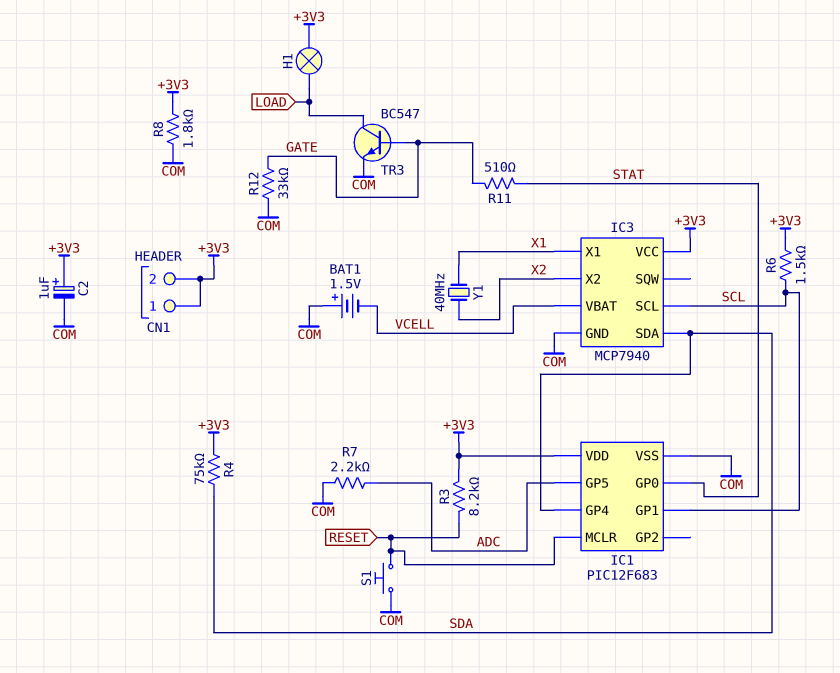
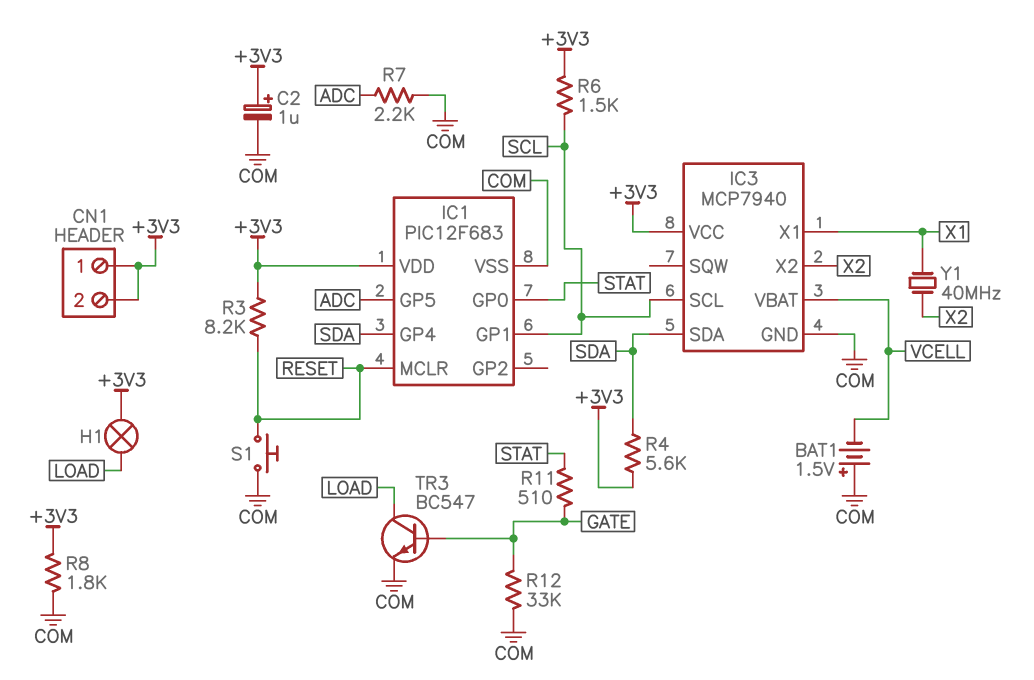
R4: 75k (+3V3, SDA) -> 5.6k (+3V3, SDA)

